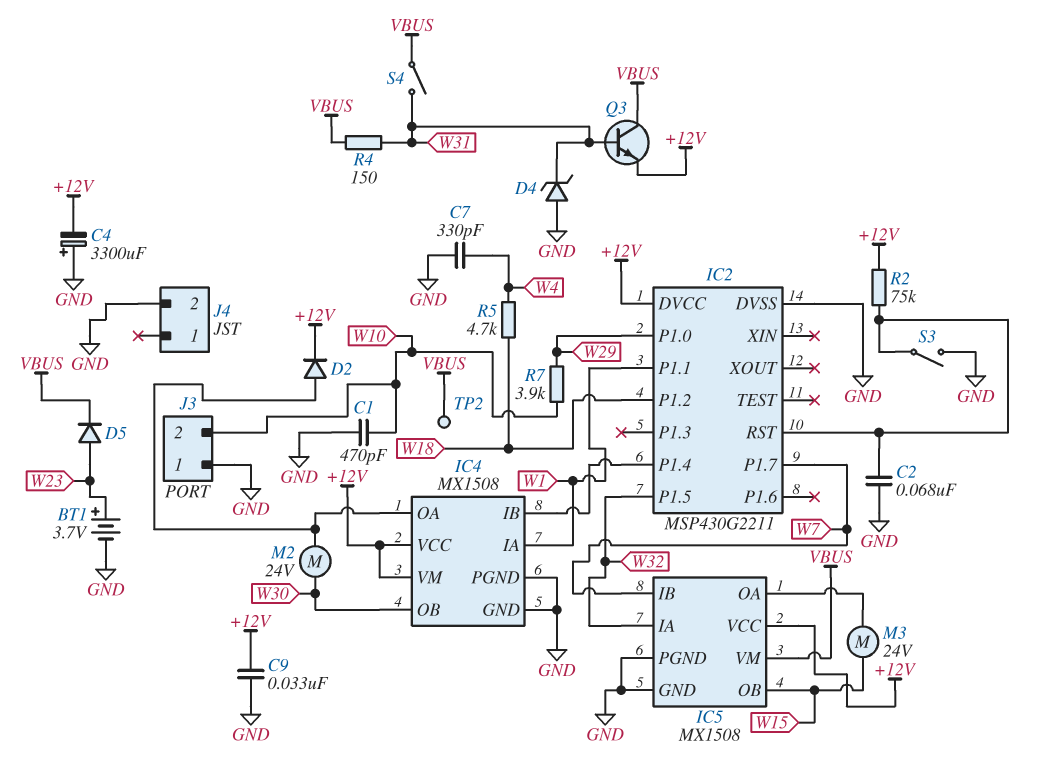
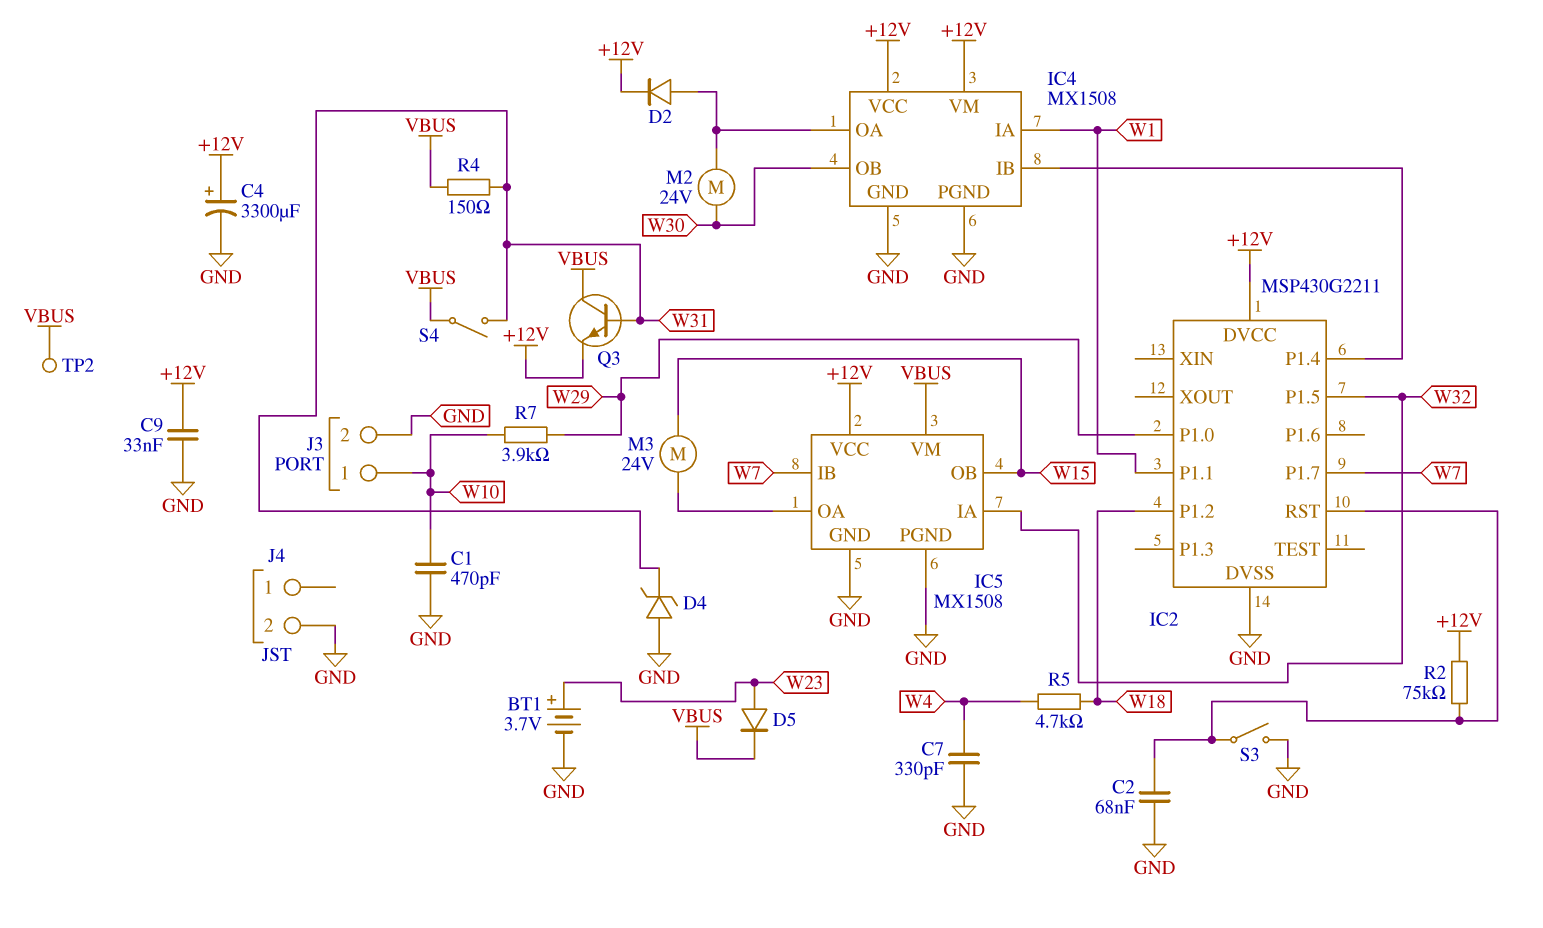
C4: 3300uF (plus GND, minus +12V) -> 3300uF (plus +12V, minus GND)
J3 pin 1: GND -> W10
J3 pin 2: W10 -> GND

